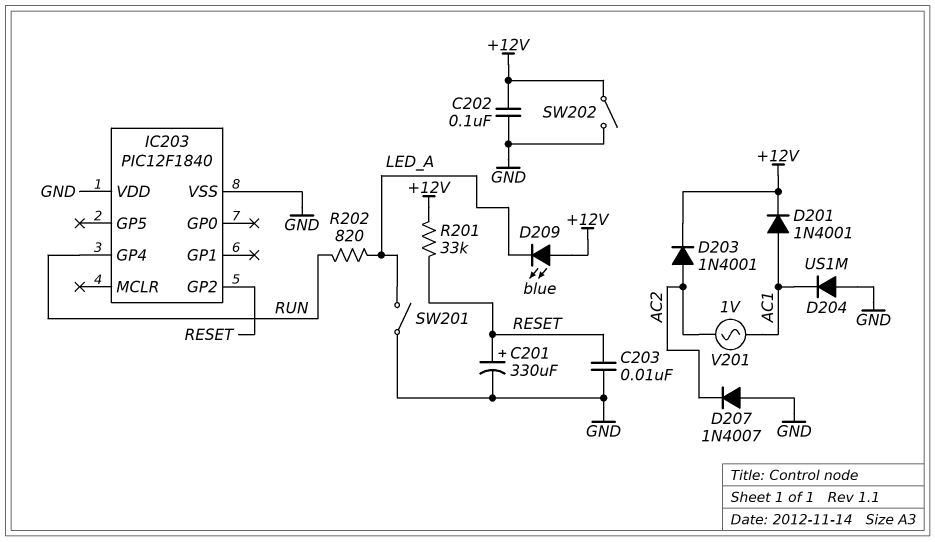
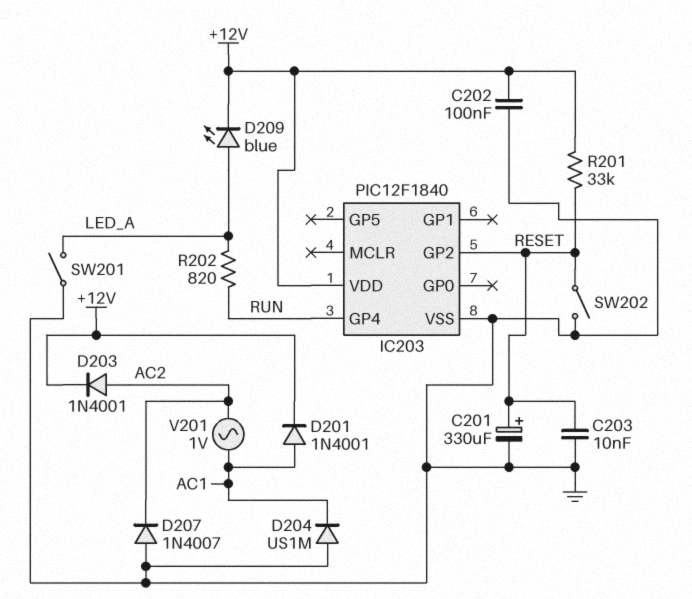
D209: LED blue (A +12V, K LED_A) -> LED blue (A LED_A, K +12V)
IC203 pin VDD: GND -> +12V
SW202: switch (+12V, GND) -> switch (GND, RESET)

